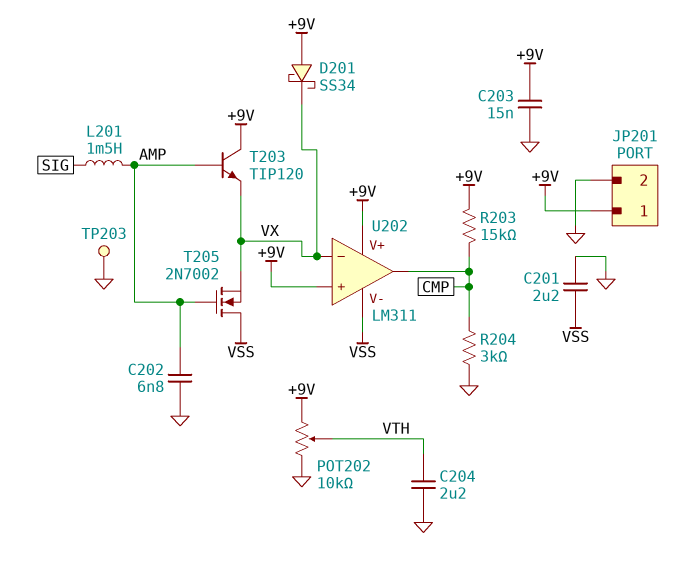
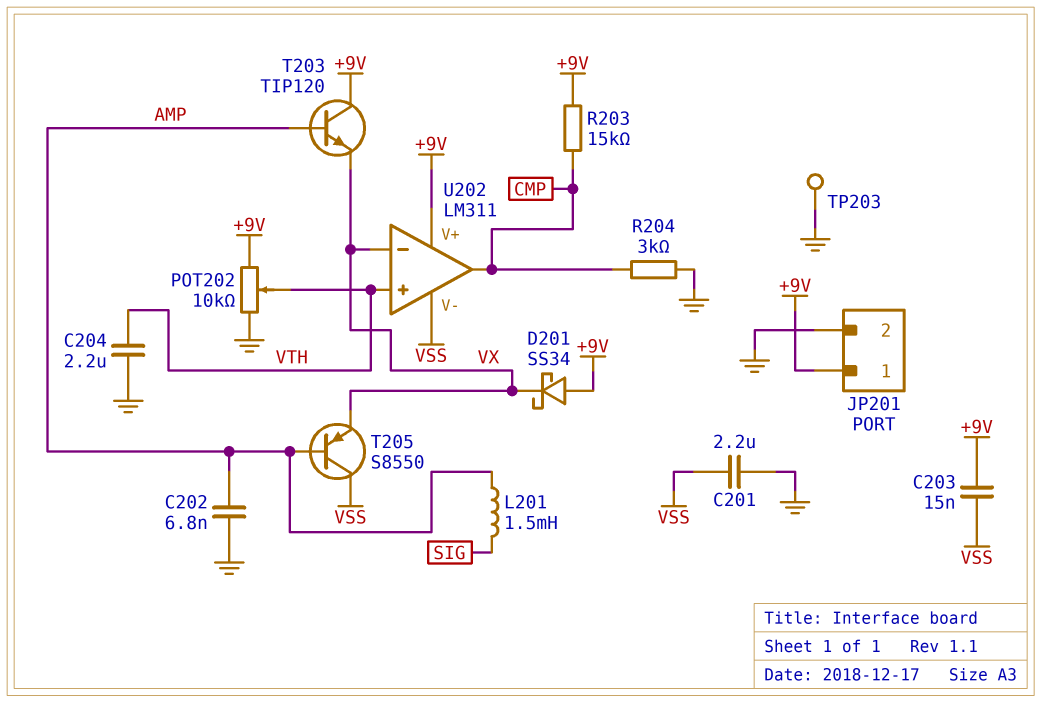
C203: 15nF (+9V, GND) -> 15nF (+9V, VSS)
T205: NMOS 2N7002 (G AMP, D VSS, S VX) -> PNP S8550 (B AMP, C VSS, E VX)
U202 pin in+: +9V -> VTH

